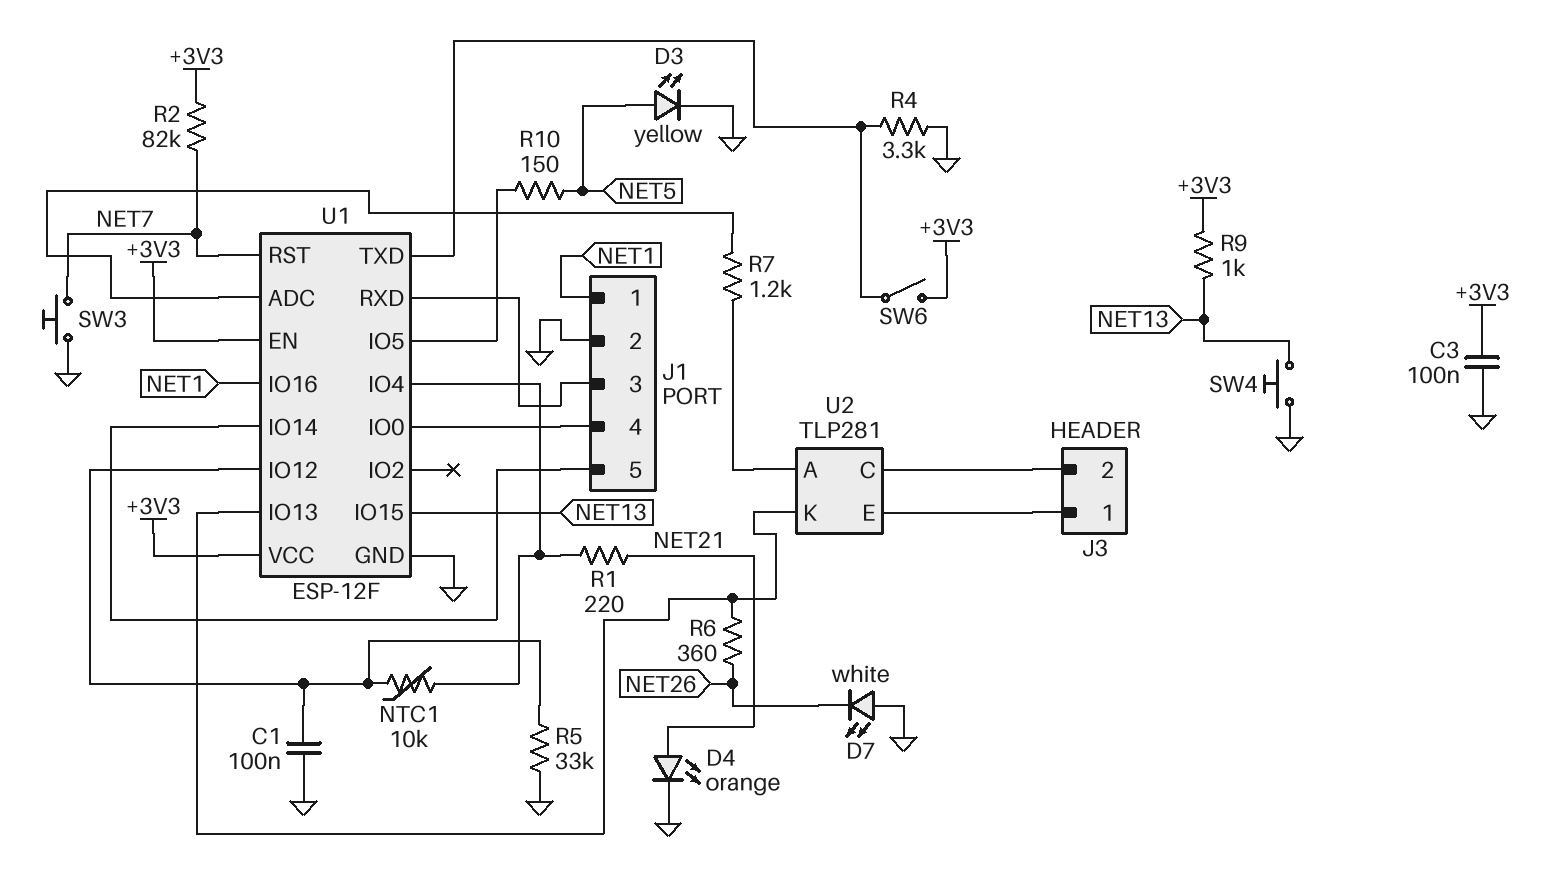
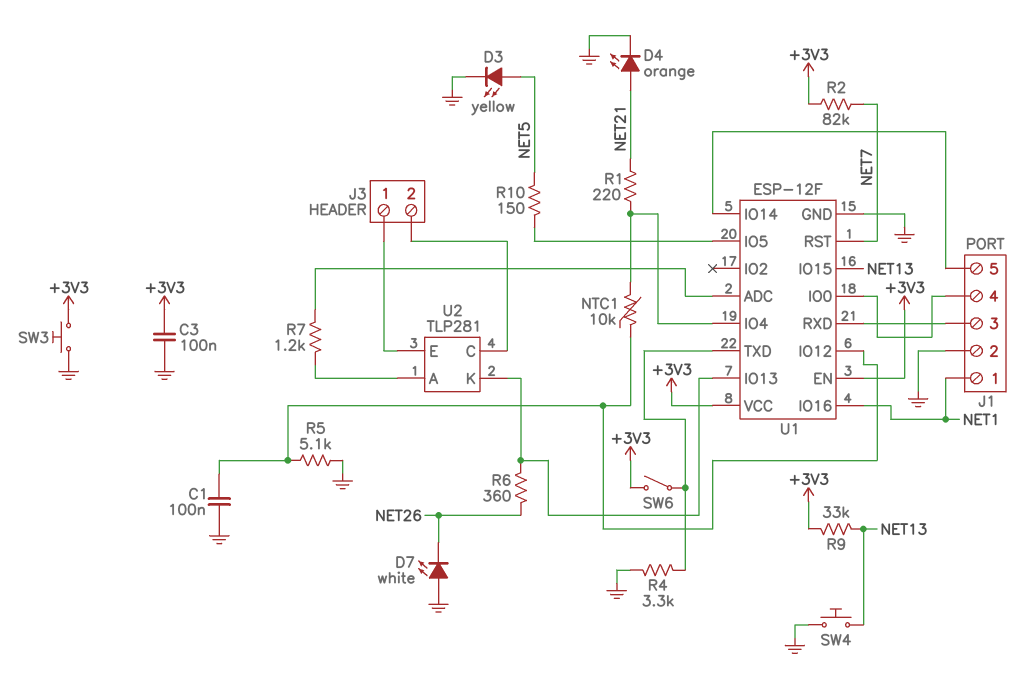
R5: 33k (GND, U1/IO12) -> 5.1k (GND, U1/IO12)
R9: 1k (+3V3, NET13) -> 33k (+3V3, NET13)
SW3: button (GND, NET7) -> button (+3V3, GND)

